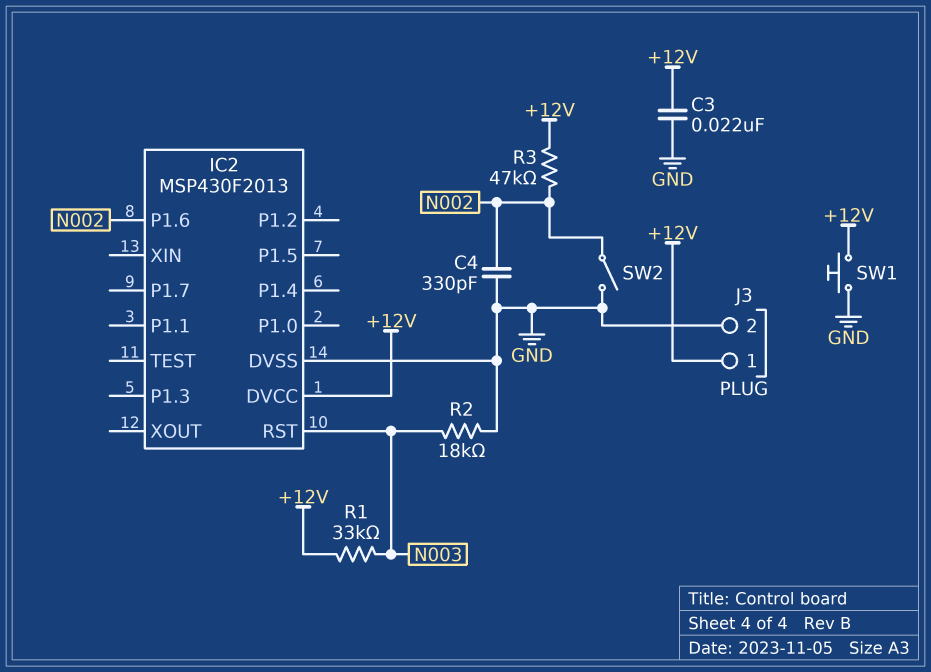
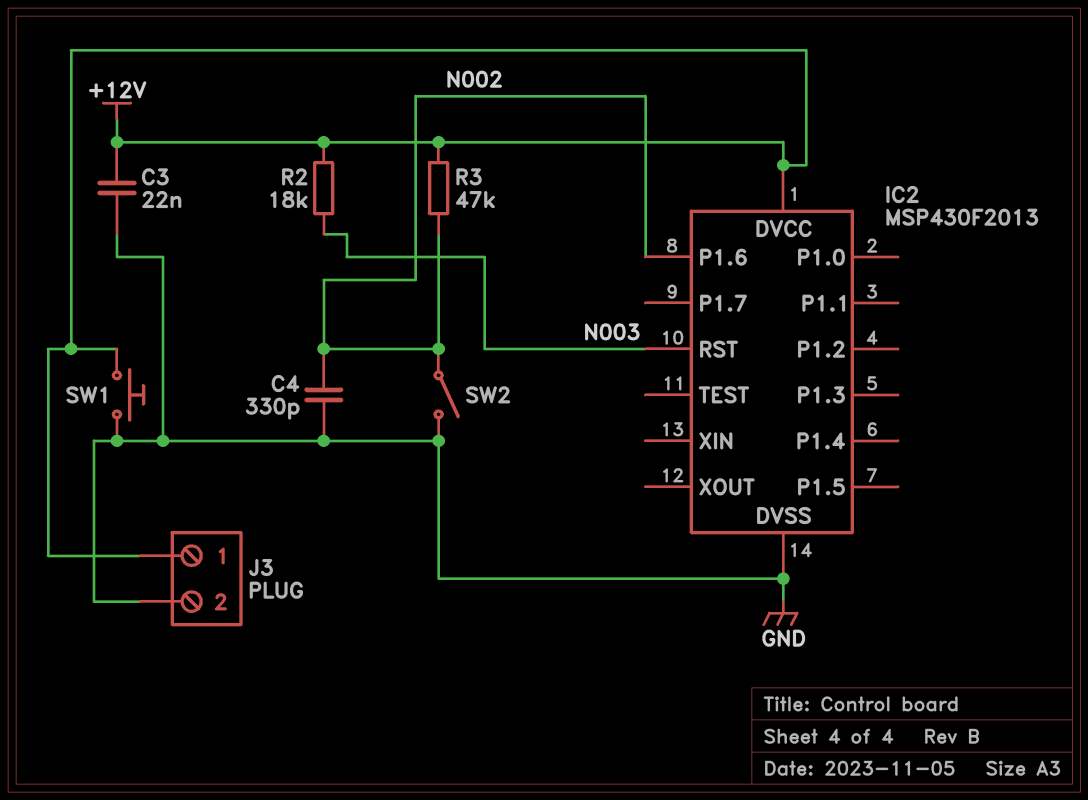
R1: 33k (+12V, N003) -> none
R2: 18k (GND, N003) -> 18k (+12V, N003)

